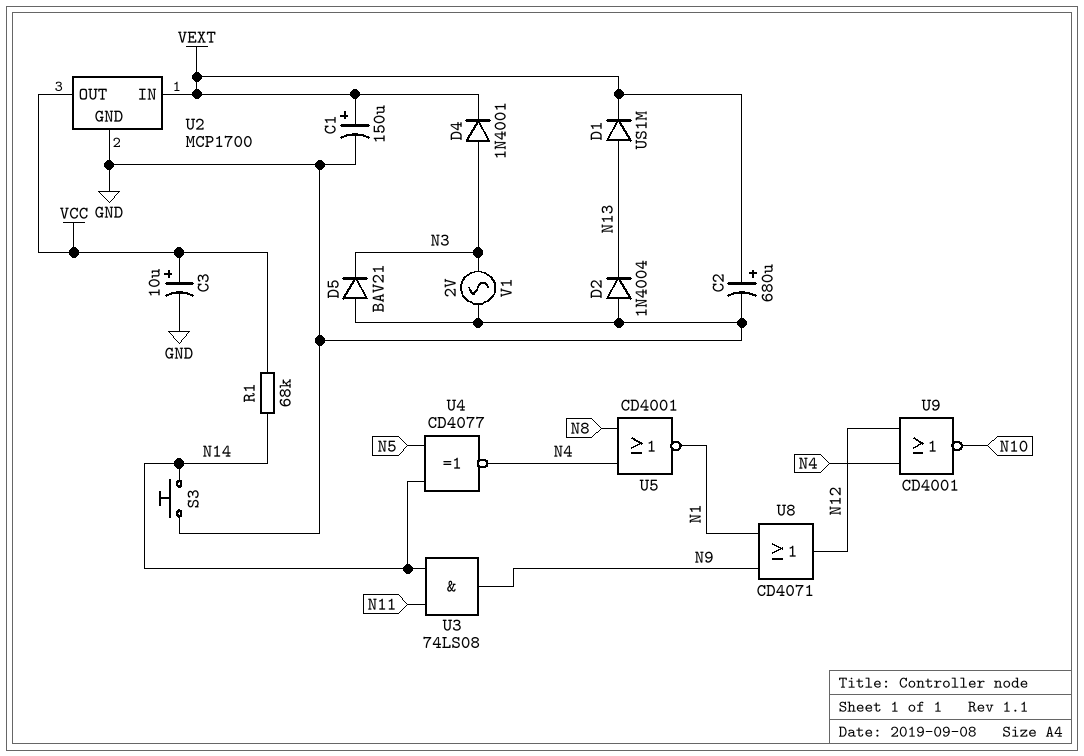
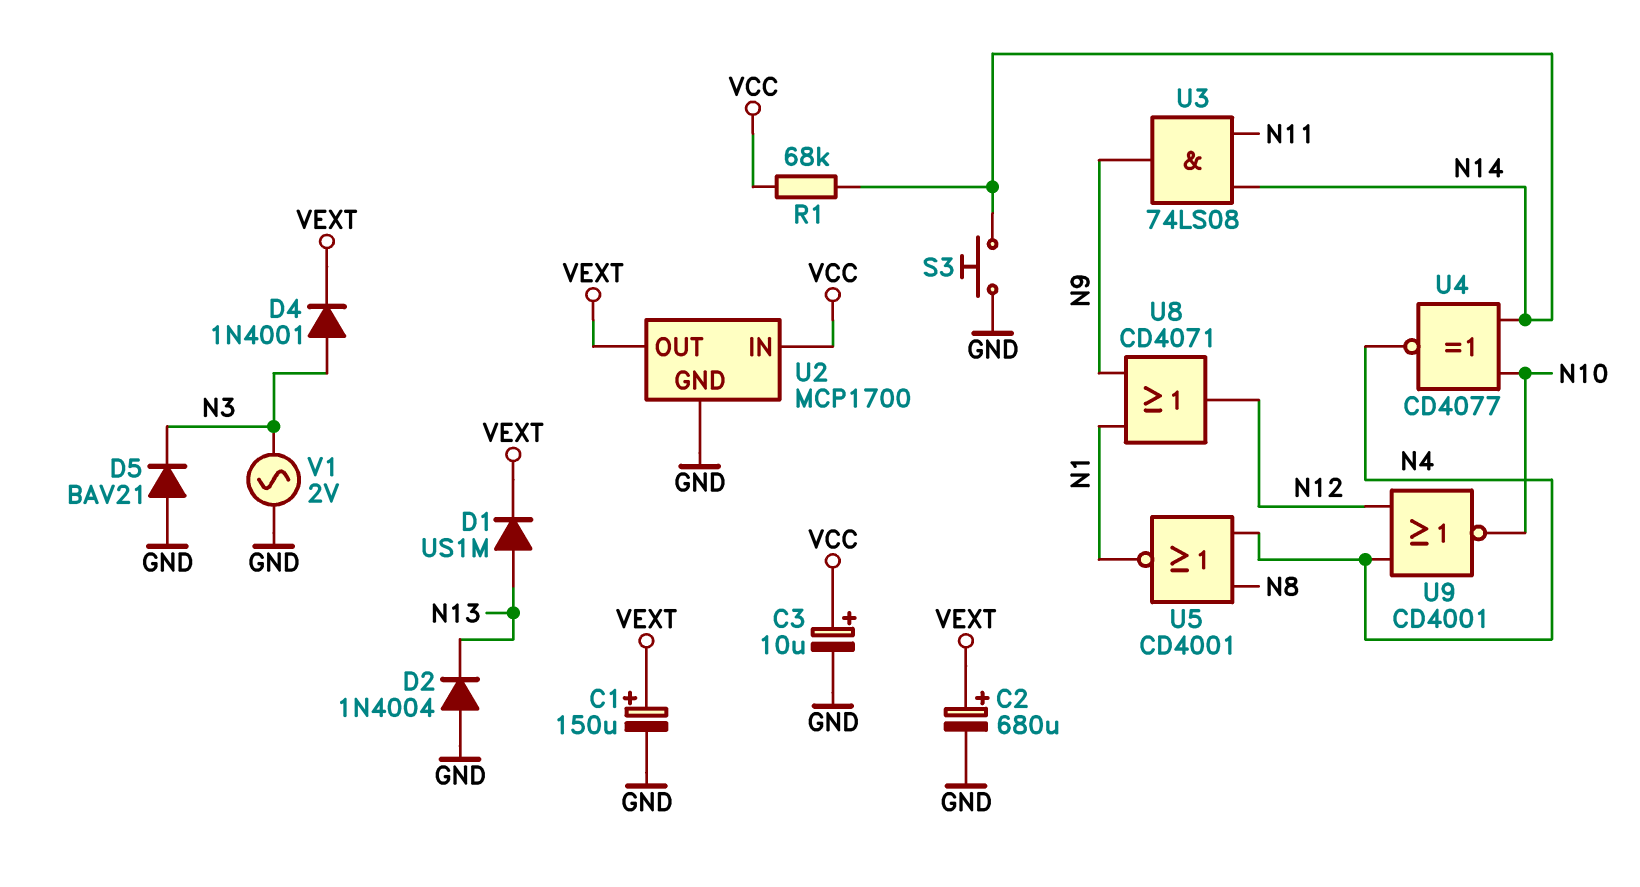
U2 pin IN: VEXT -> VCC
U2 pin OUT: VCC -> VEXT
U4: XNOR CD4077 (in N5, in N14, out N4) -> XNOR CD4077 (in N10, in N14, out N4)

